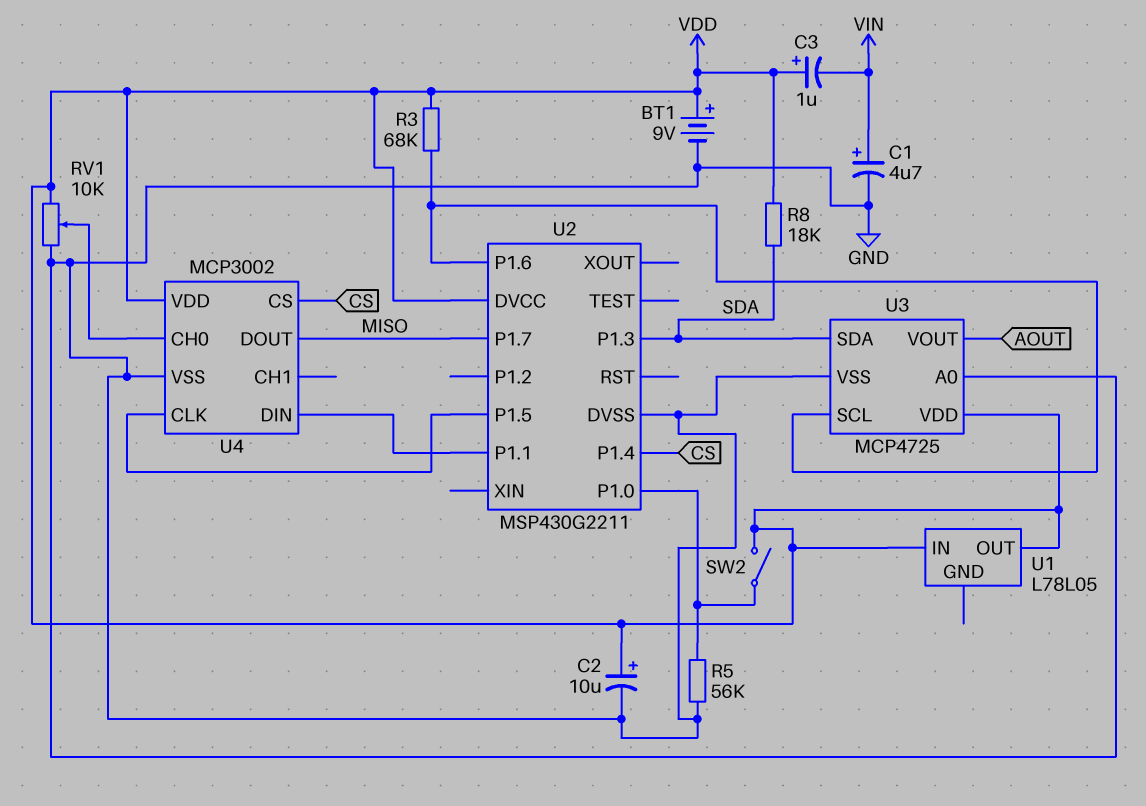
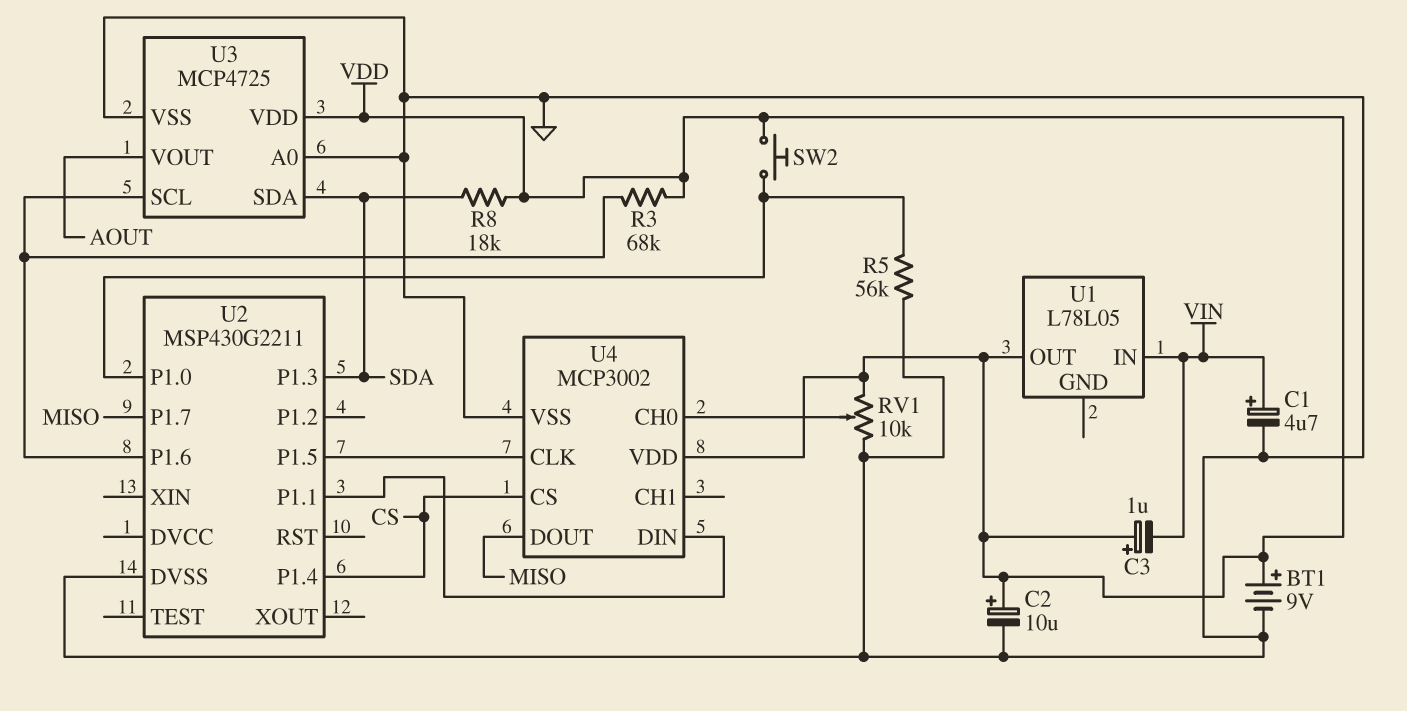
SW2: switch (U2/P1.0, VDD) -> button (U2/P1.0, VDD)
U1 pin IN: VDD -> VIN
U2 pin DVCC: VDD -> none

